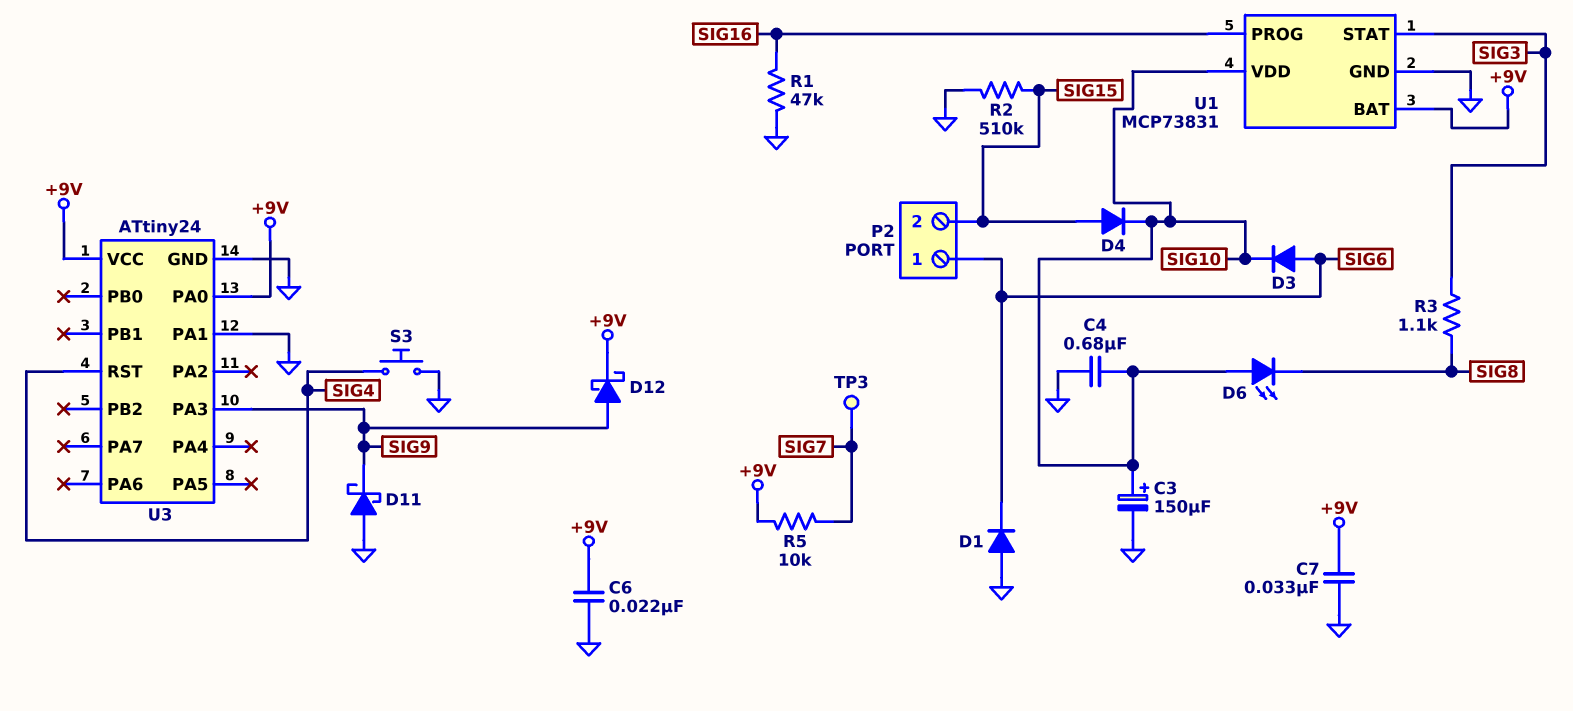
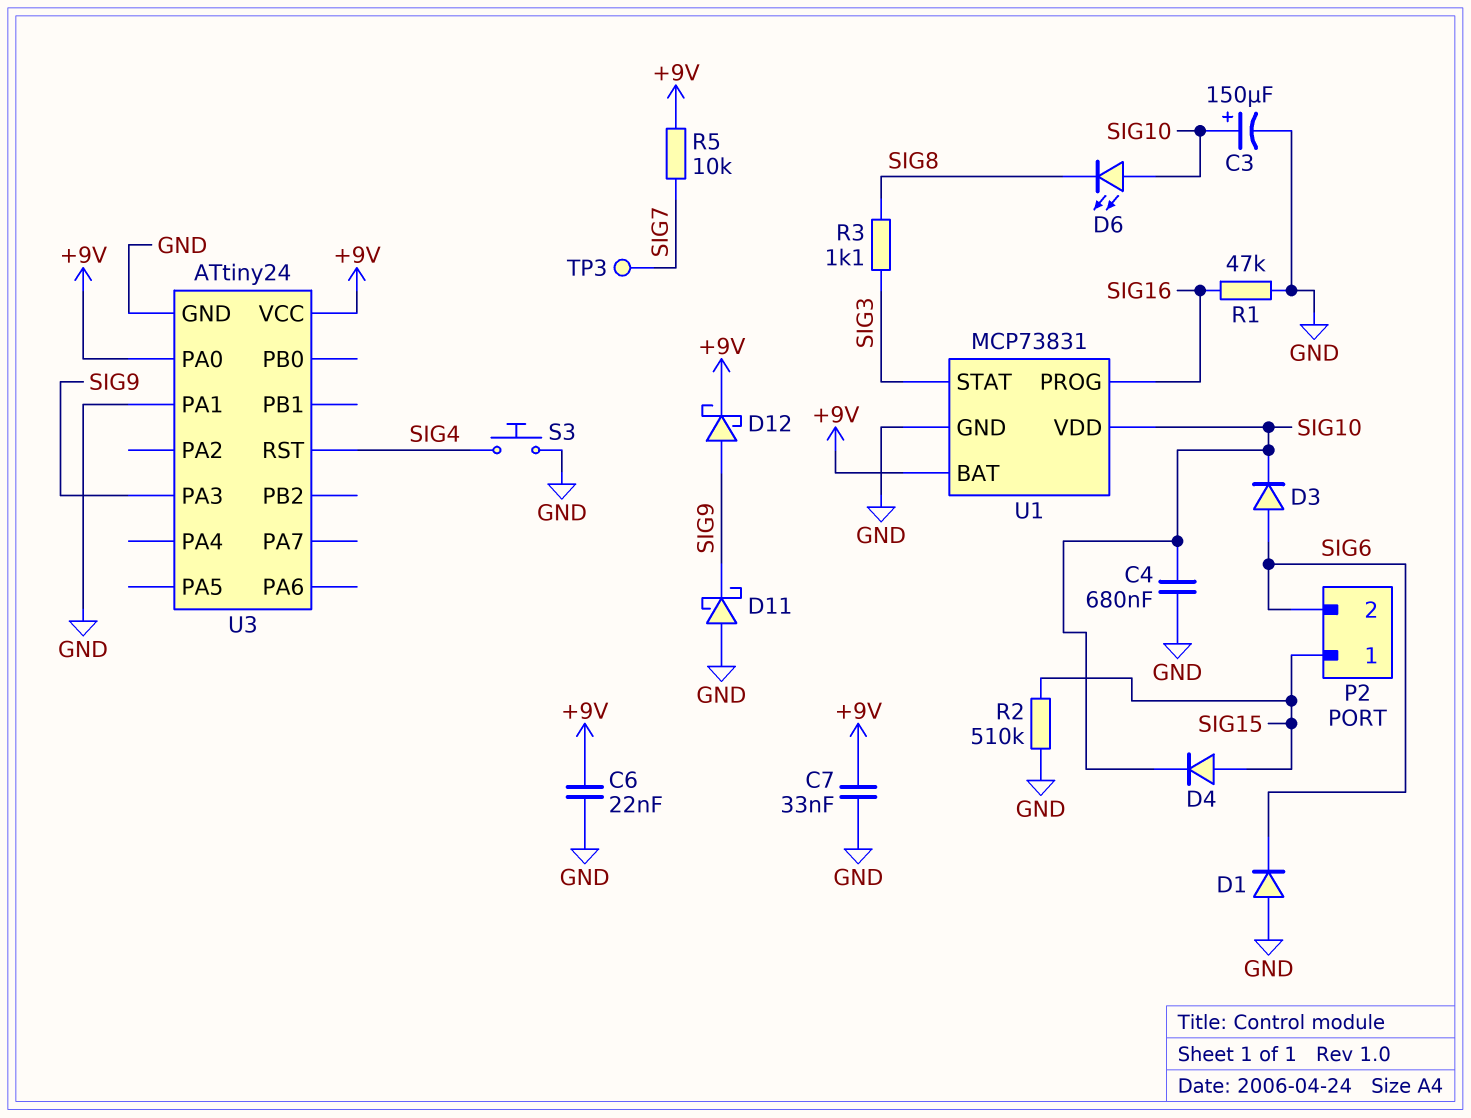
P2 pin 1: SIG6 -> SIG15
P2 pin 2: SIG15 -> SIG6

